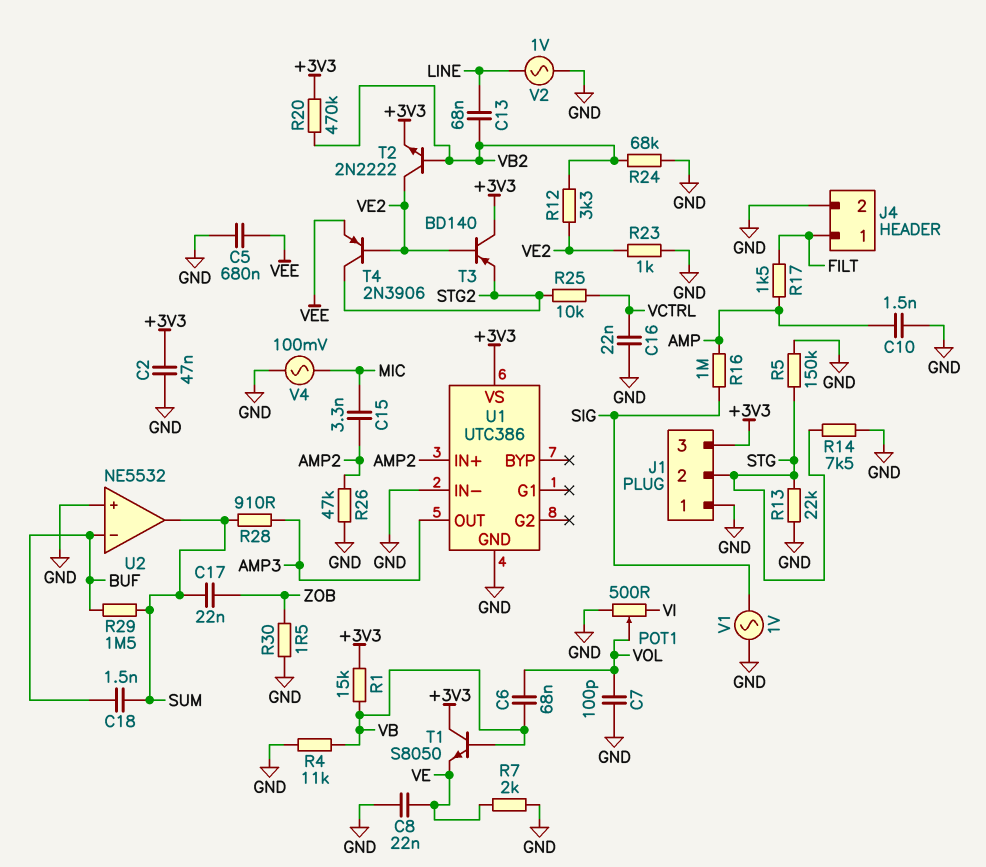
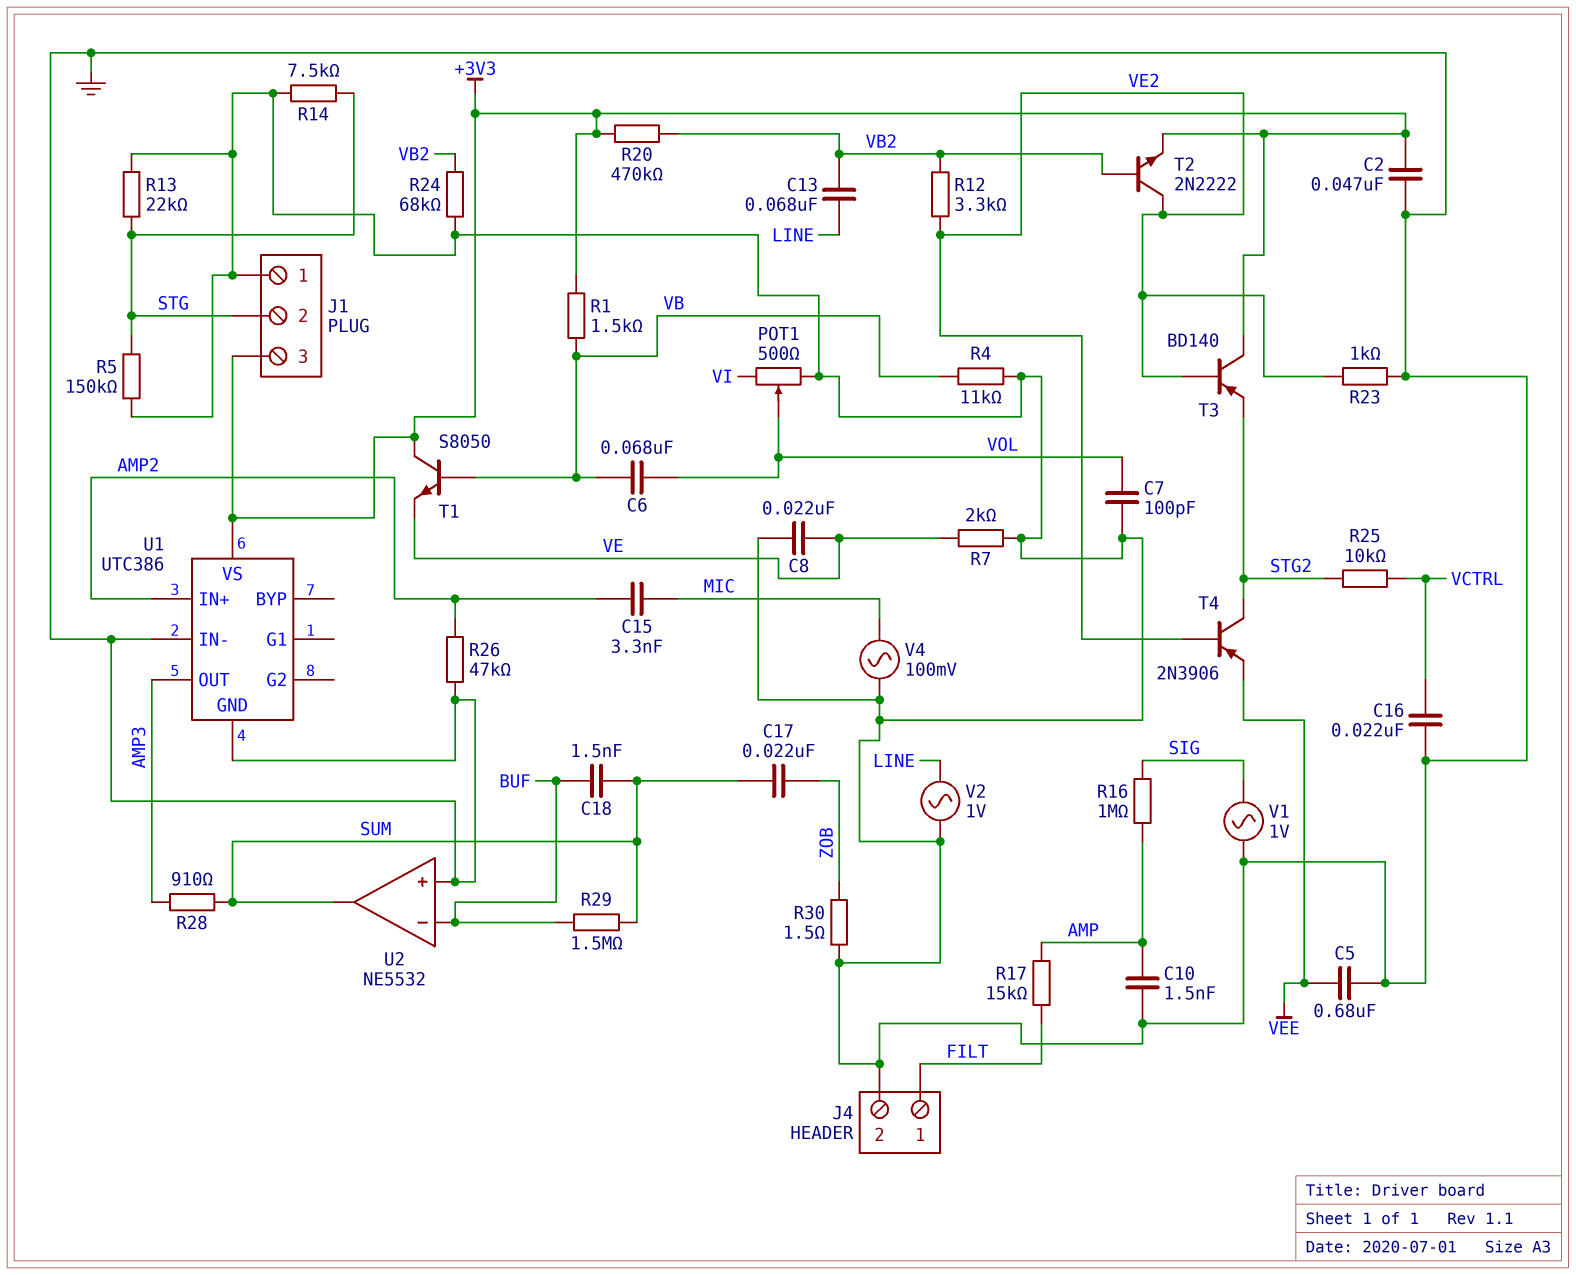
R1: 15k (+3V3, VB) -> 1.5k (+3V3, VB)
R17: 1.5k (AMP, FILT) -> 15k (AMP, FILT)

